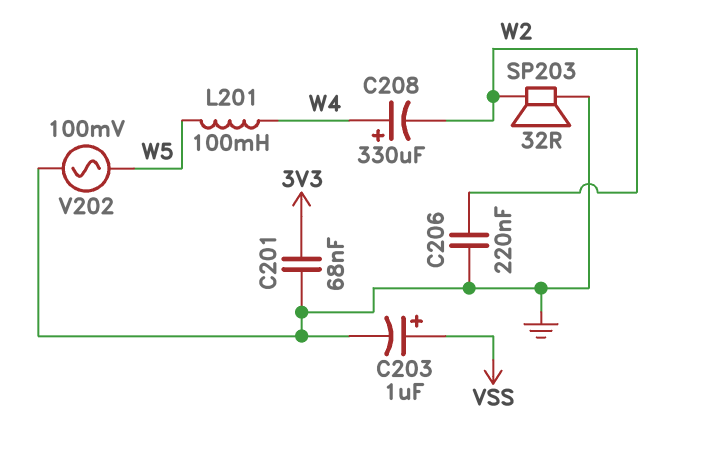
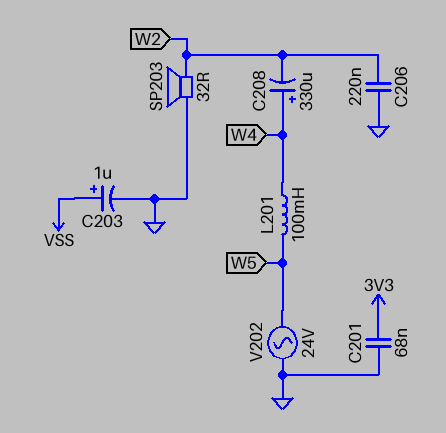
V202: AC 100mV (GND, W5) -> AC 24V (GND, W5)

